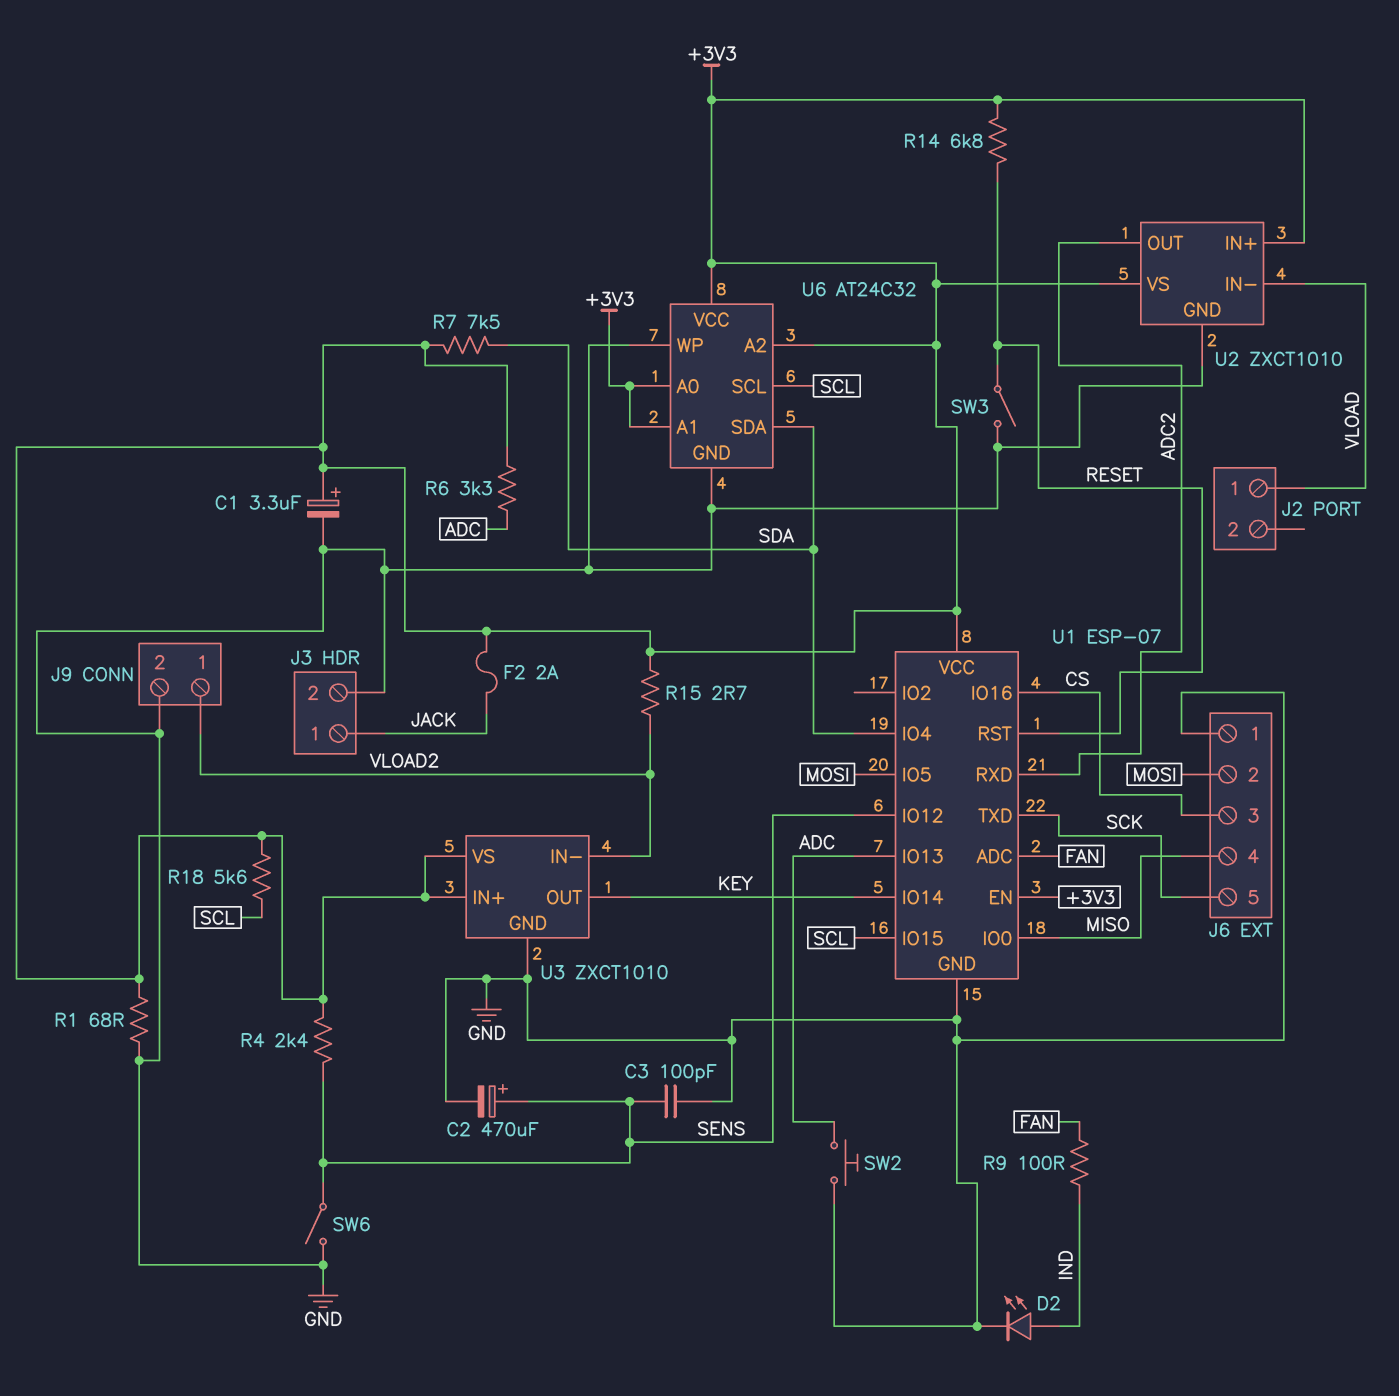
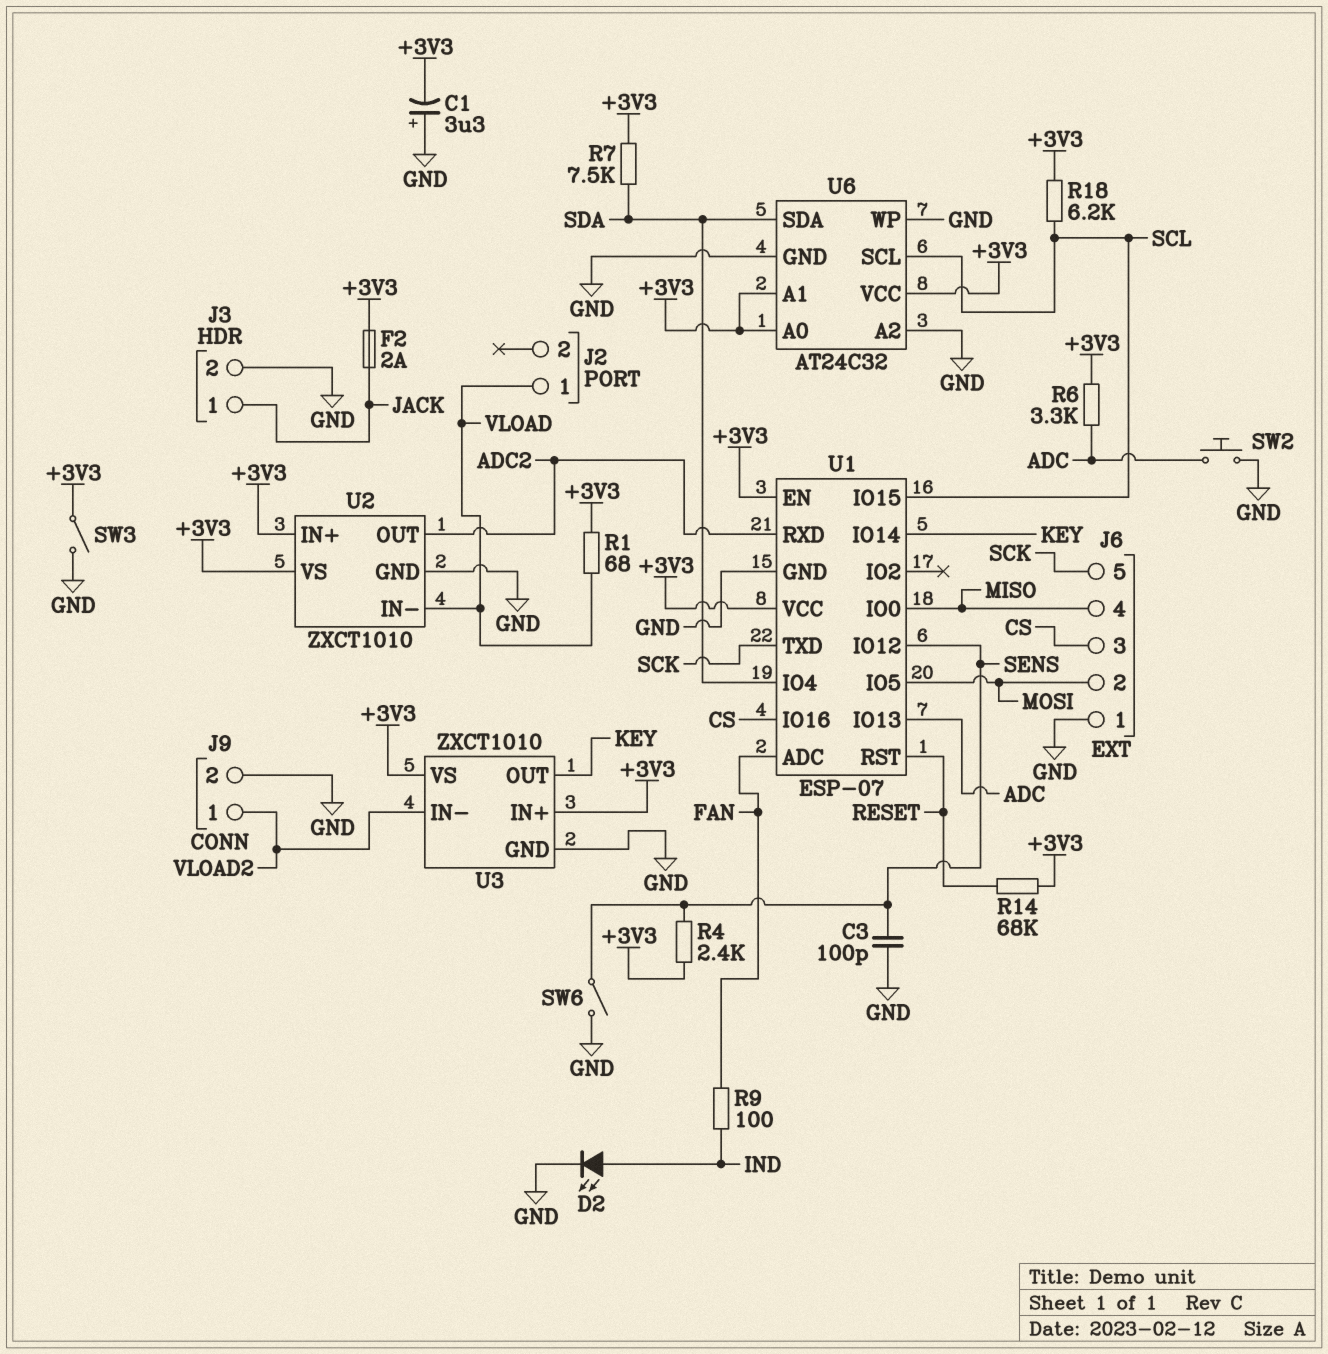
C1: 3.3uF (plus +3V3, minus GND) -> 3.3uF (plus GND, minus +3V3)
C2: 470uF (plus SENS, minus GND) -> none
R1: 68 (+3V3, GND) -> 68 (+3V3, VLOAD)
R14: 6.8k (+3V3, RESET) -> 68k (+3V3, RESET)
R15: 2.7 (+3V3, VLOAD2) -> none
R18: 5.6k (+3V3, SCL) -> 6.2k (+3V3, SCL)
SW3: switch (GND, RESET) -> switch (+3V3, GND)
U6 pin A2: +3V3 -> GND

